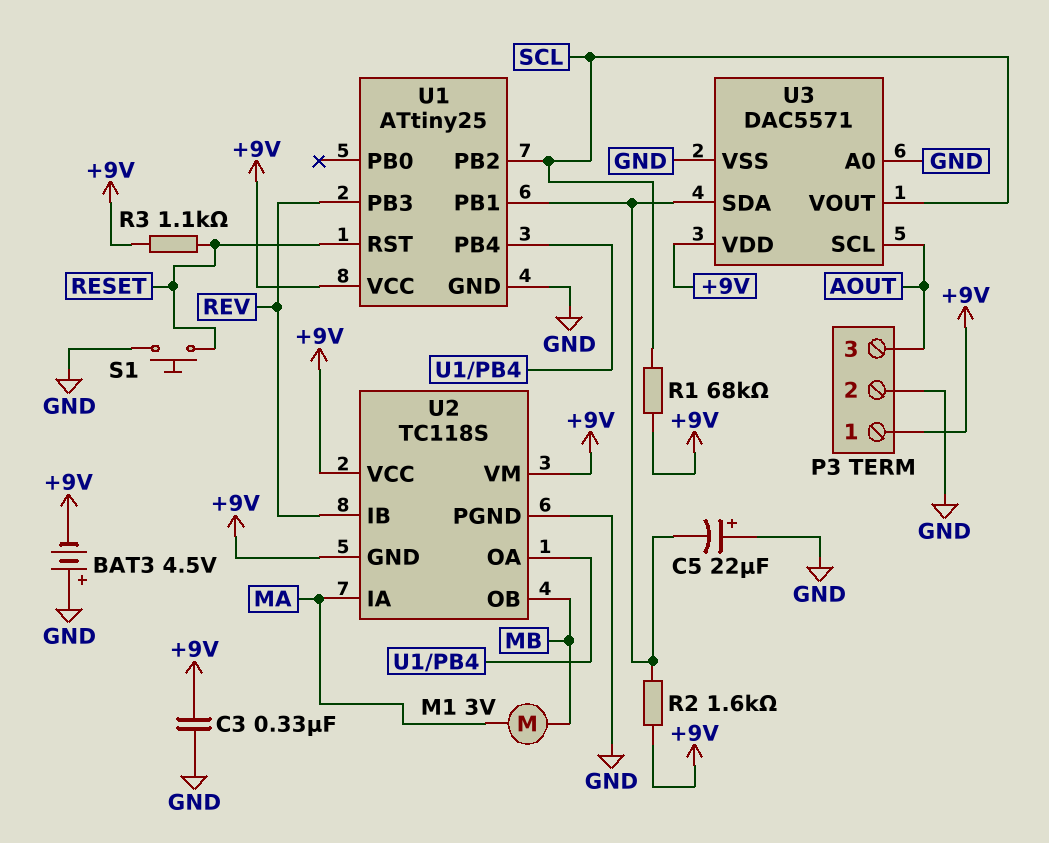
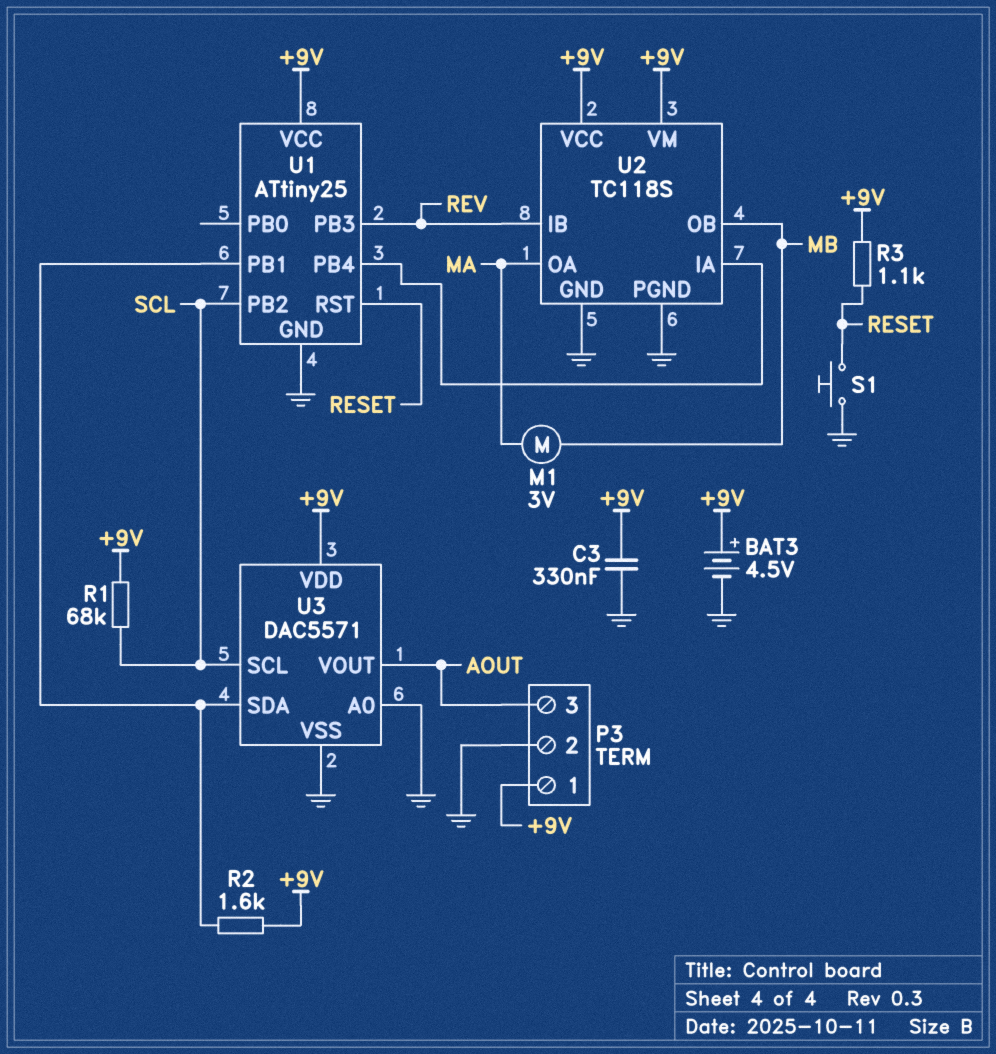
BAT3: 4.5V (plus GND, minus +9V) -> 4.5V (plus +9V, minus GND)
C5: 22uF (plus GND, minus U1/PB1) -> none
U2 pin GND: +9V -> GND
U2 pin IA: MA -> U1/PB4
U2 pin OA: U1/PB4 -> MA
U3 pin SCL: AOUT -> SCL
U3 pin VOUT: SCL -> AOUT

